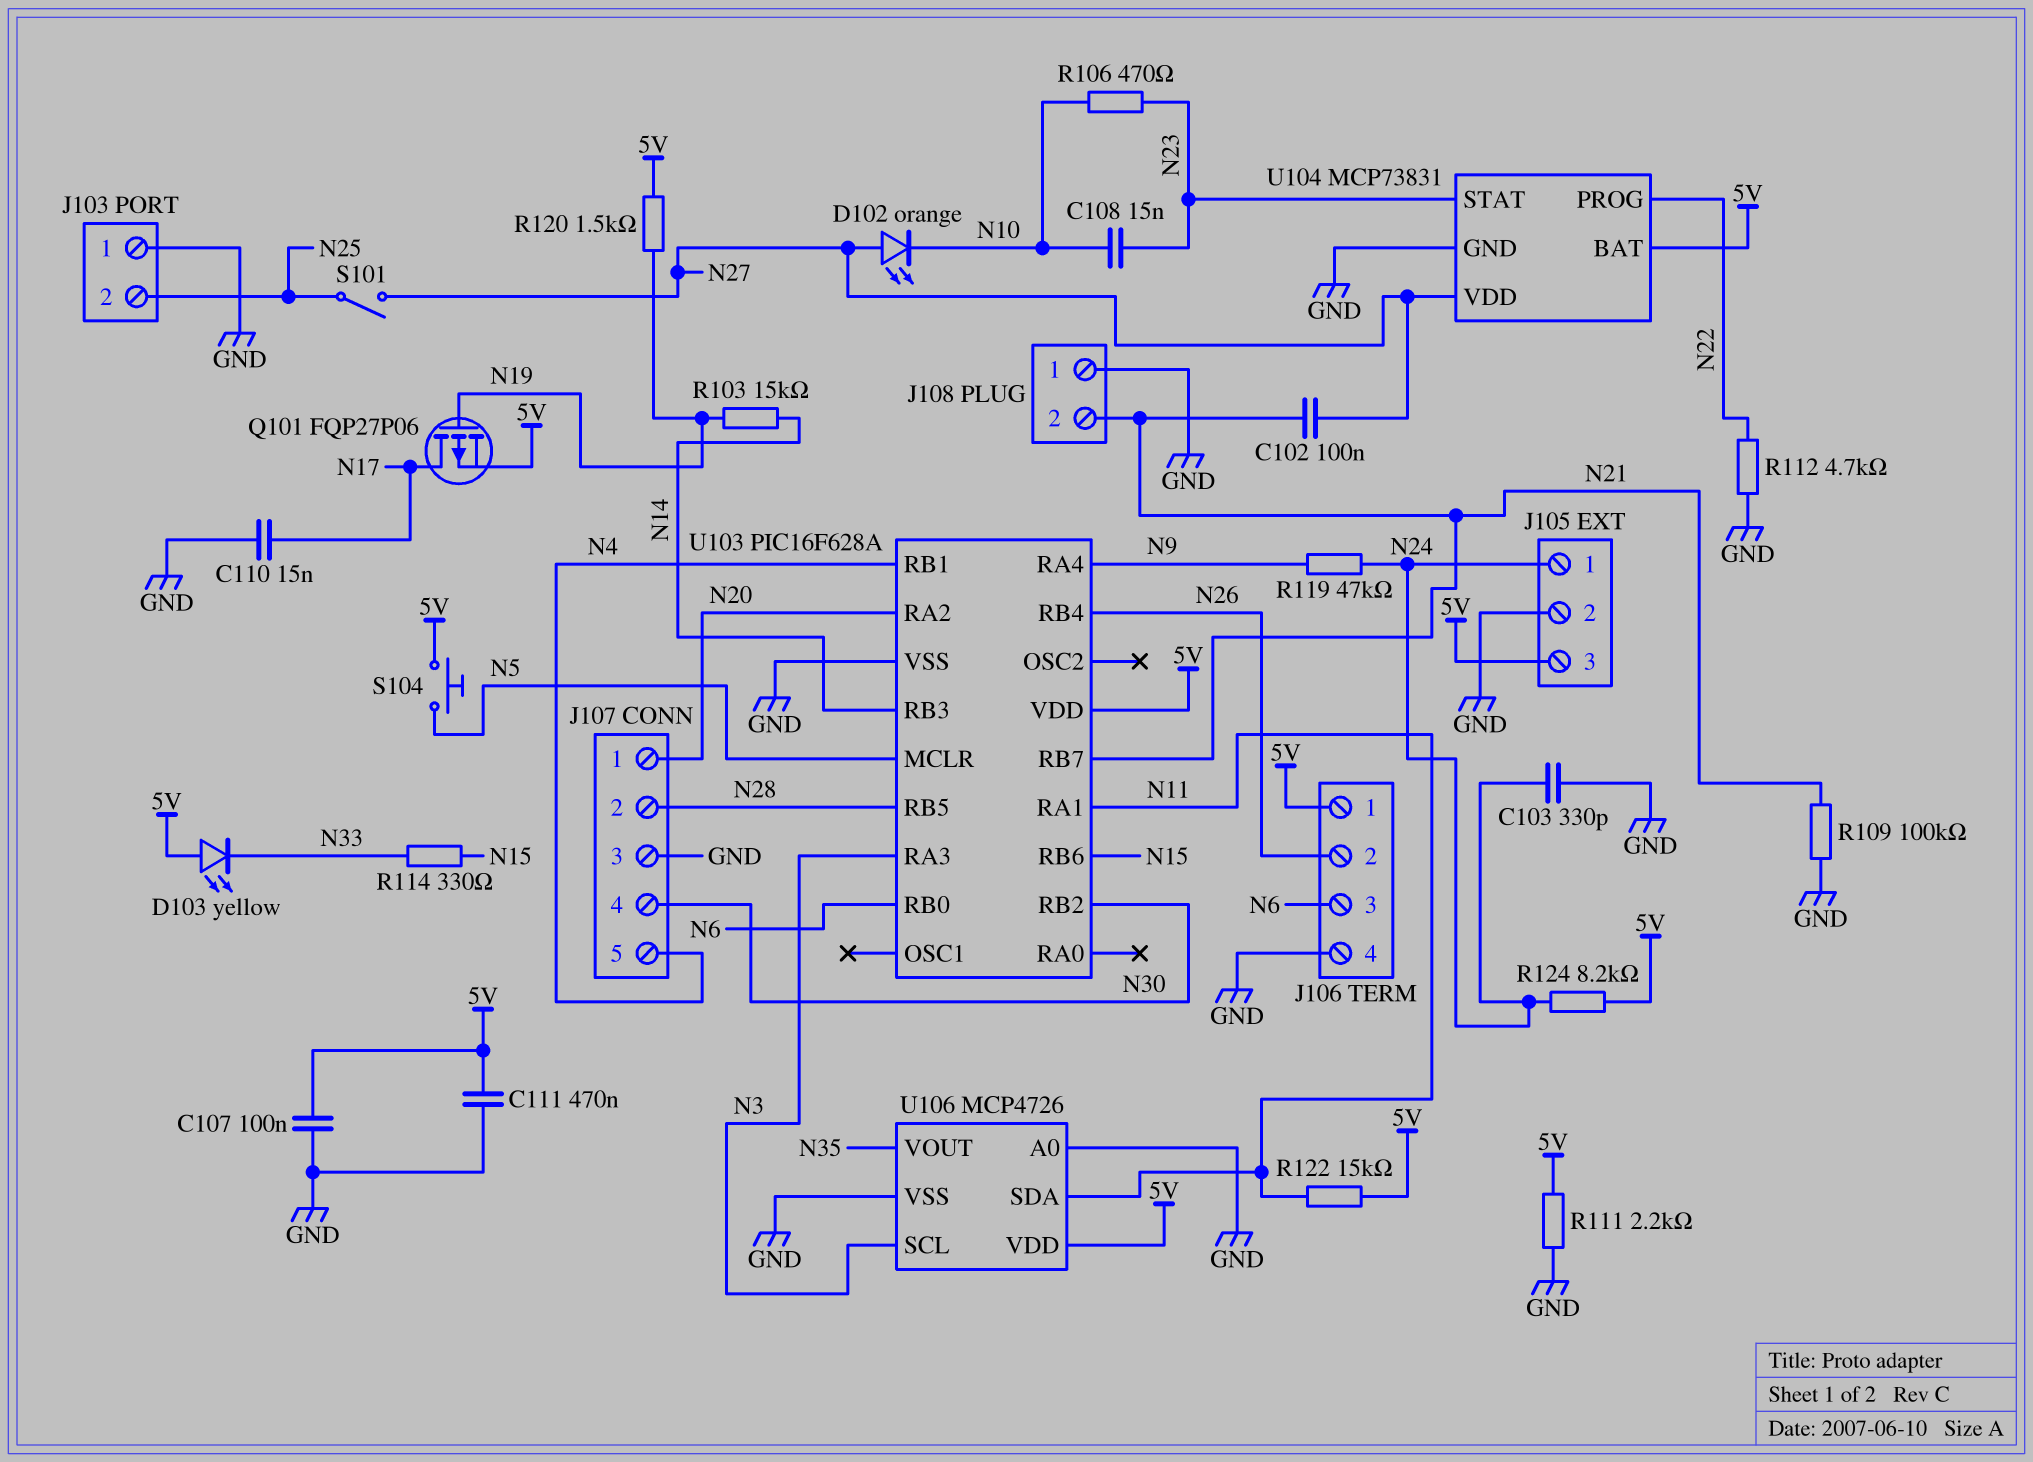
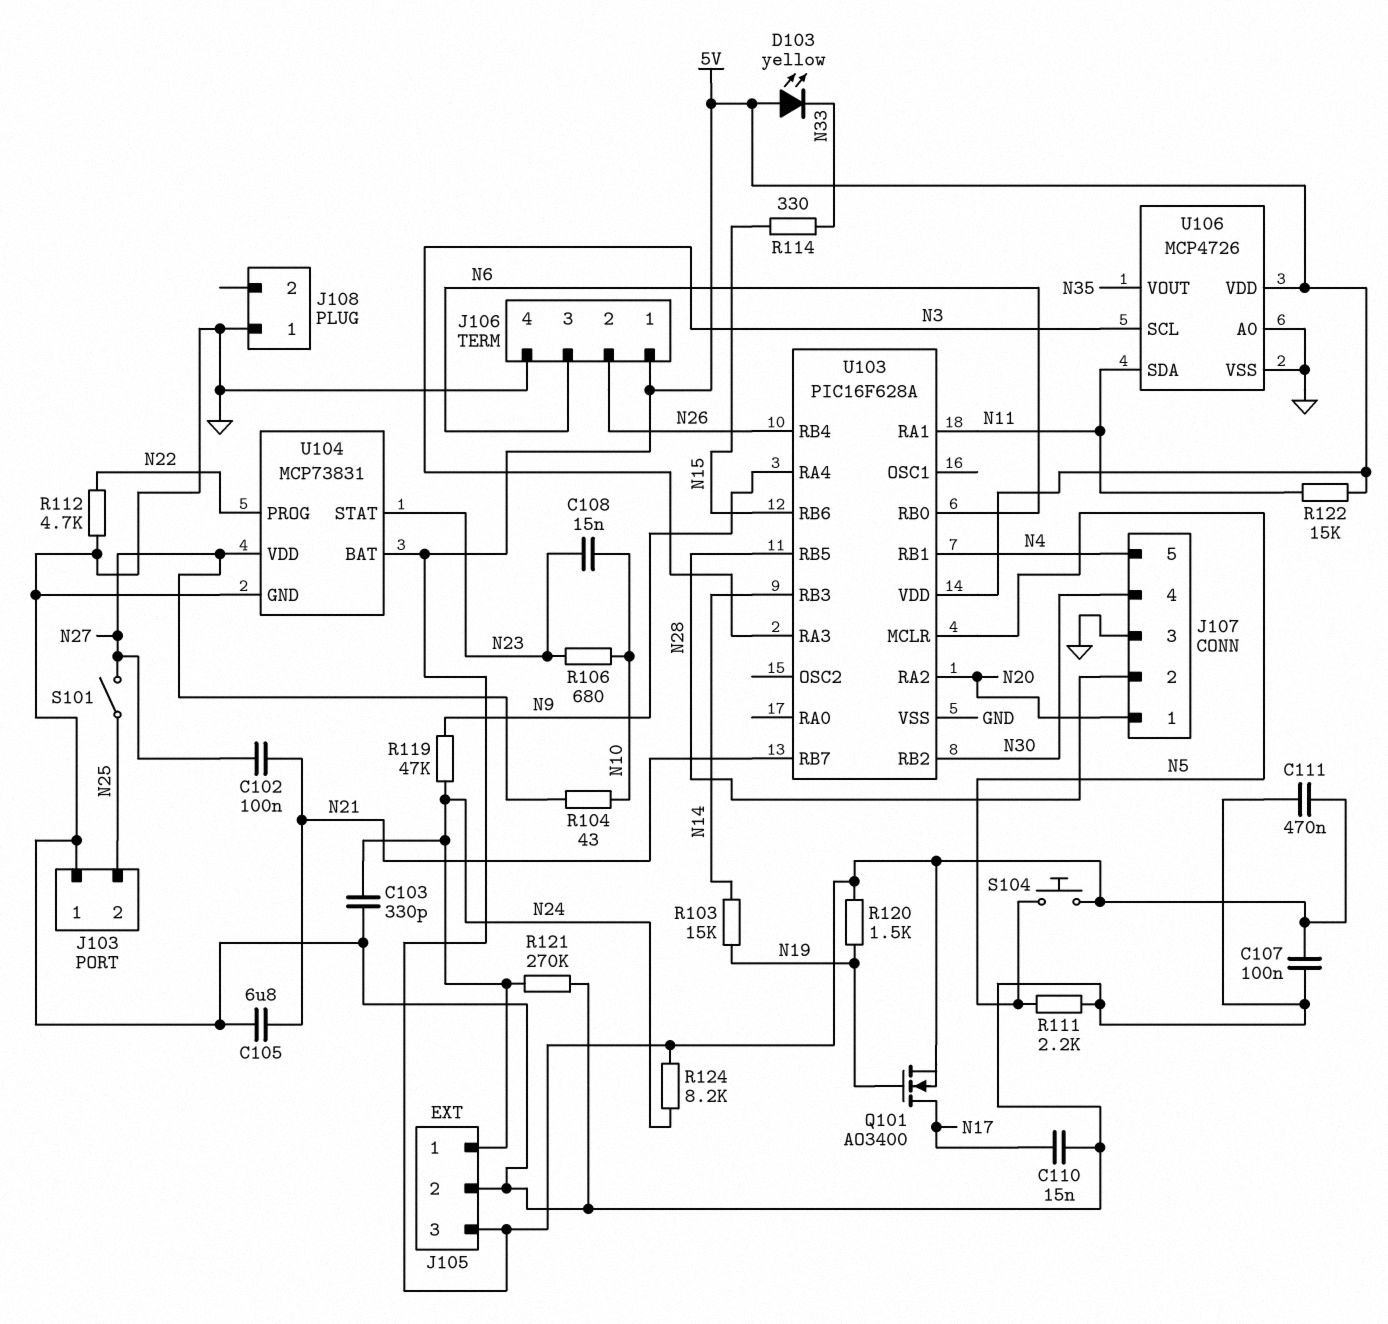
C105: none -> 6.8uF (GND, N21)
D102: LED orange (A N27, K N10) -> none
J108 pin 2: N21 -> none
Q101: PMOS FQP27P06 (G N19, D N17, S 5V) -> NMOS AO3400 (G N19, D N17, S 5V)
R104: none -> 43 (N10, N27)
R106: 470 (N10, N23) -> 680 (N10, N23)
R109: 100k (GND, N21) -> none
R111: 2.2k (5V, GND) -> 2.2k (GND, N5)
R121: none -> 270k (GND, N24)

